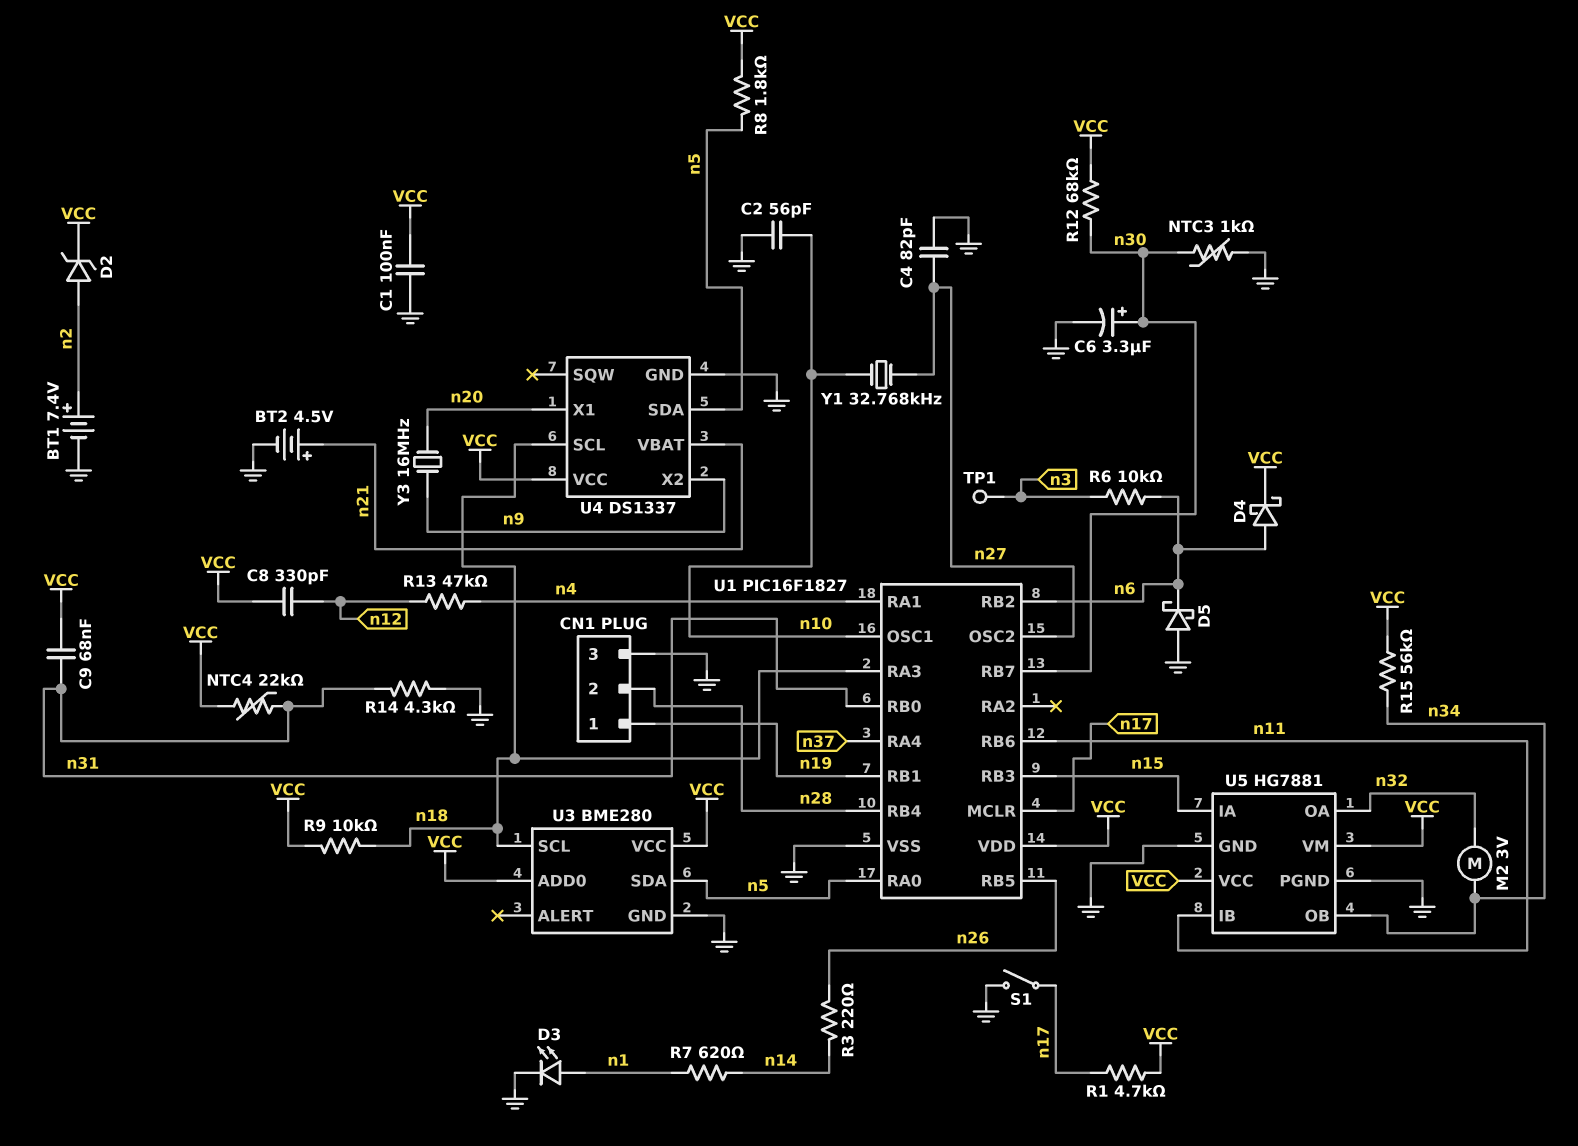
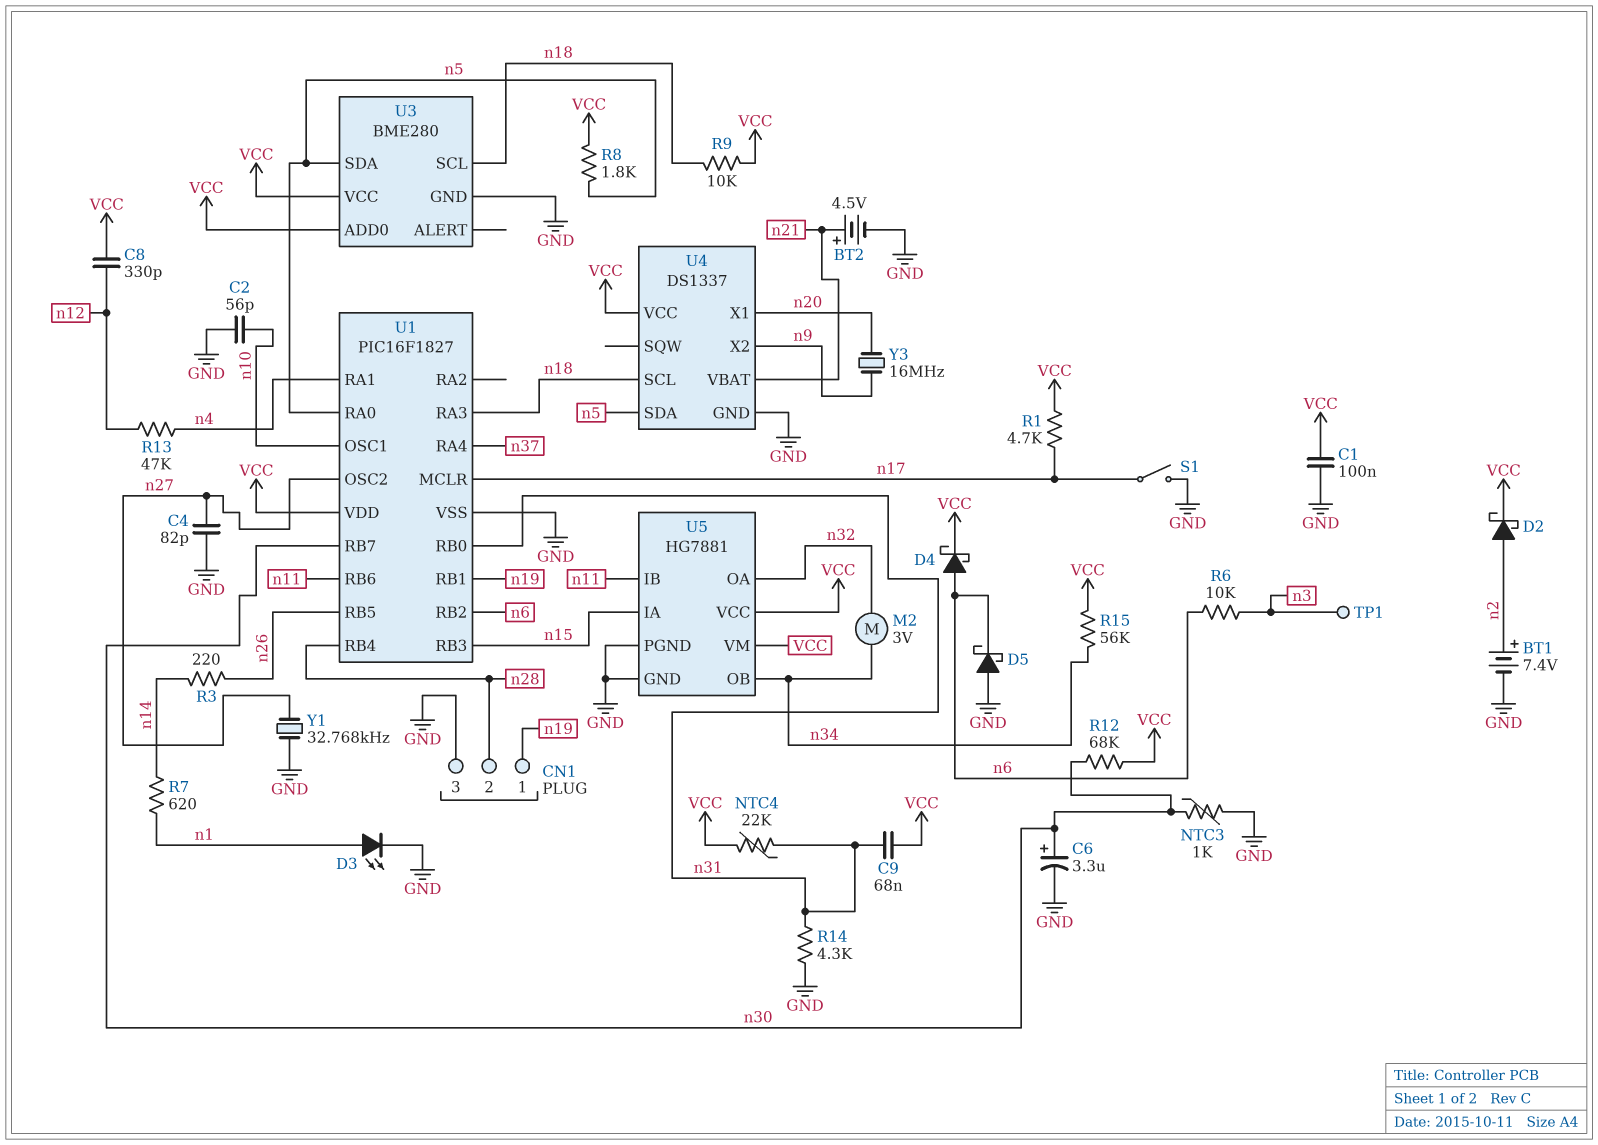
D2: zener (A n2, K VCC) -> schottky (A n2, K VCC)
Y1: 32.768kHz (n10, n27) -> 32.768kHz (GND, n27)

